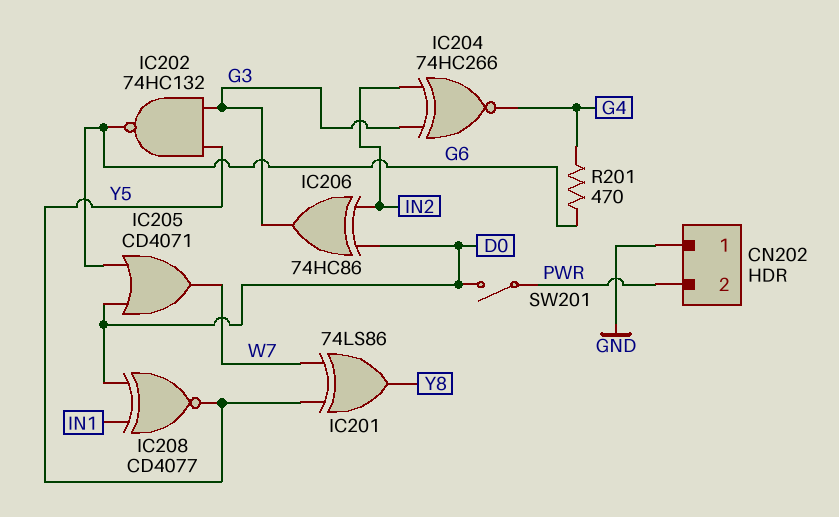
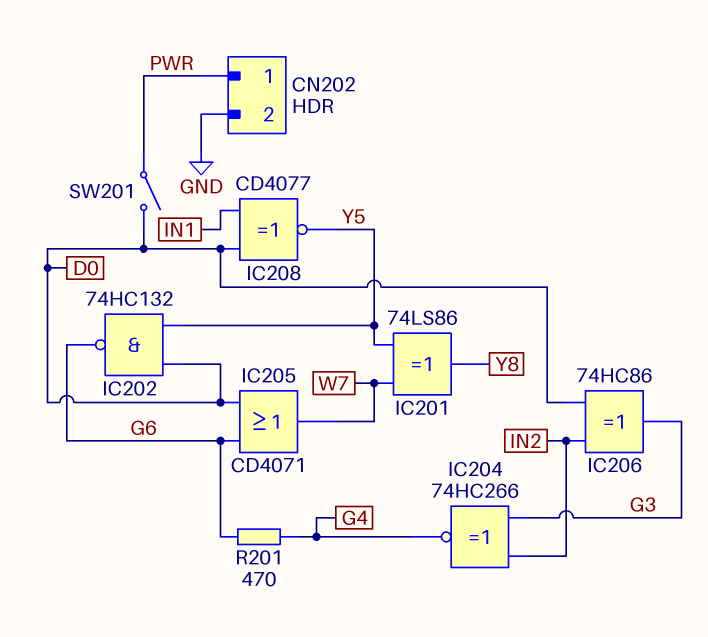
CN202 pin 1: GND -> PWR
CN202 pin 2: PWR -> GND
IC202: NAND 74HC132 (in G3, in Y5, out G6) -> NAND 74HC132 (in D0, in Y5, out G6)

